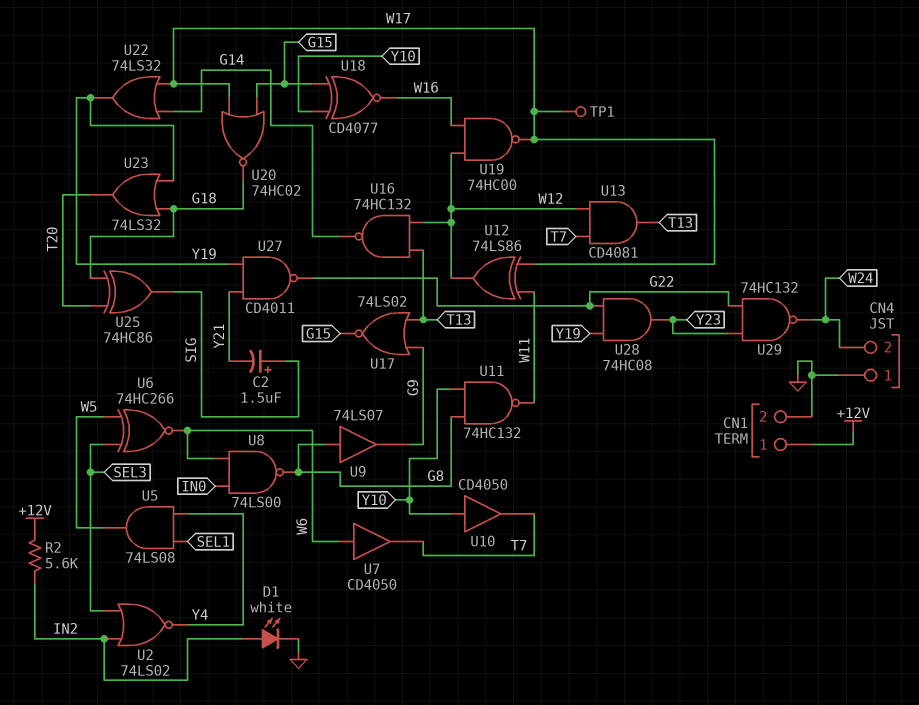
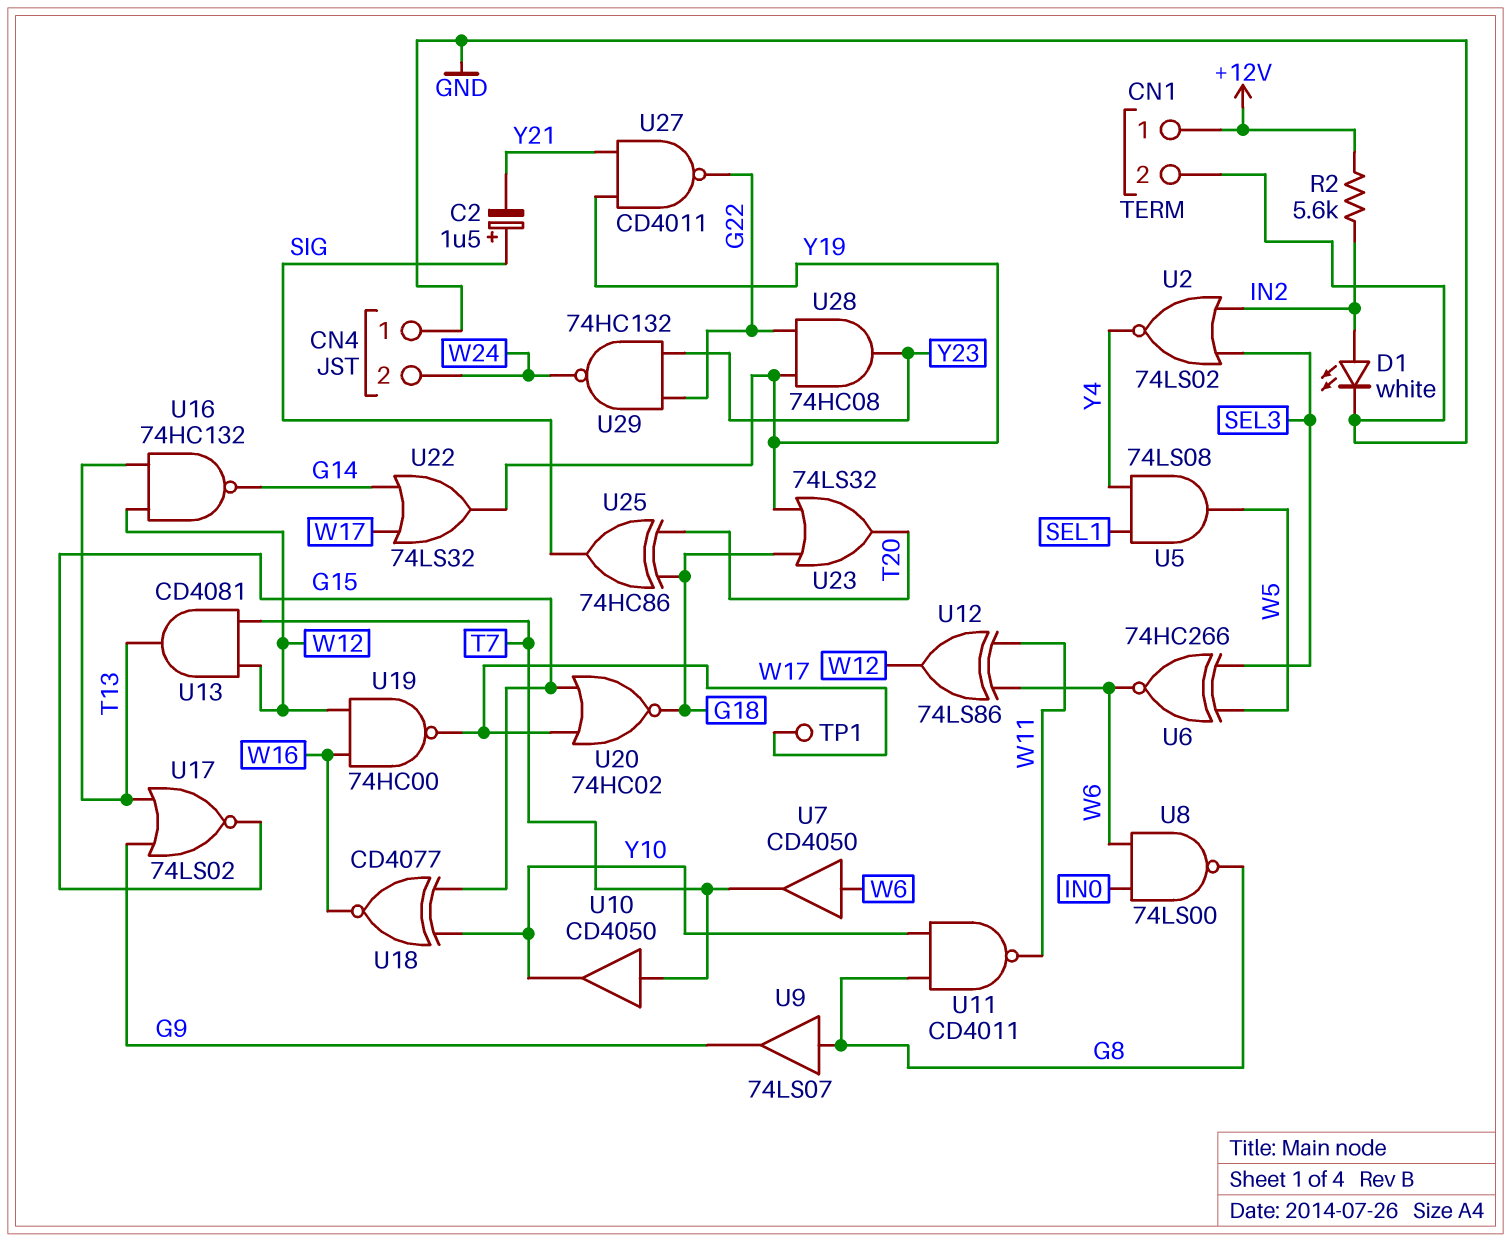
U10: buffer CD4050 (in Y10, out T7) -> buffer CD4050 (in T7, out Y10)
U11: NAND 74HC132 (in G8, in Y10, out W11) -> NAND CD4011 (in G8, in Y10, out W11)
U12: XOR 74LS86 (in W11, in W17, out W12) -> XOR 74LS86 (in W6, in W11, out W12)

